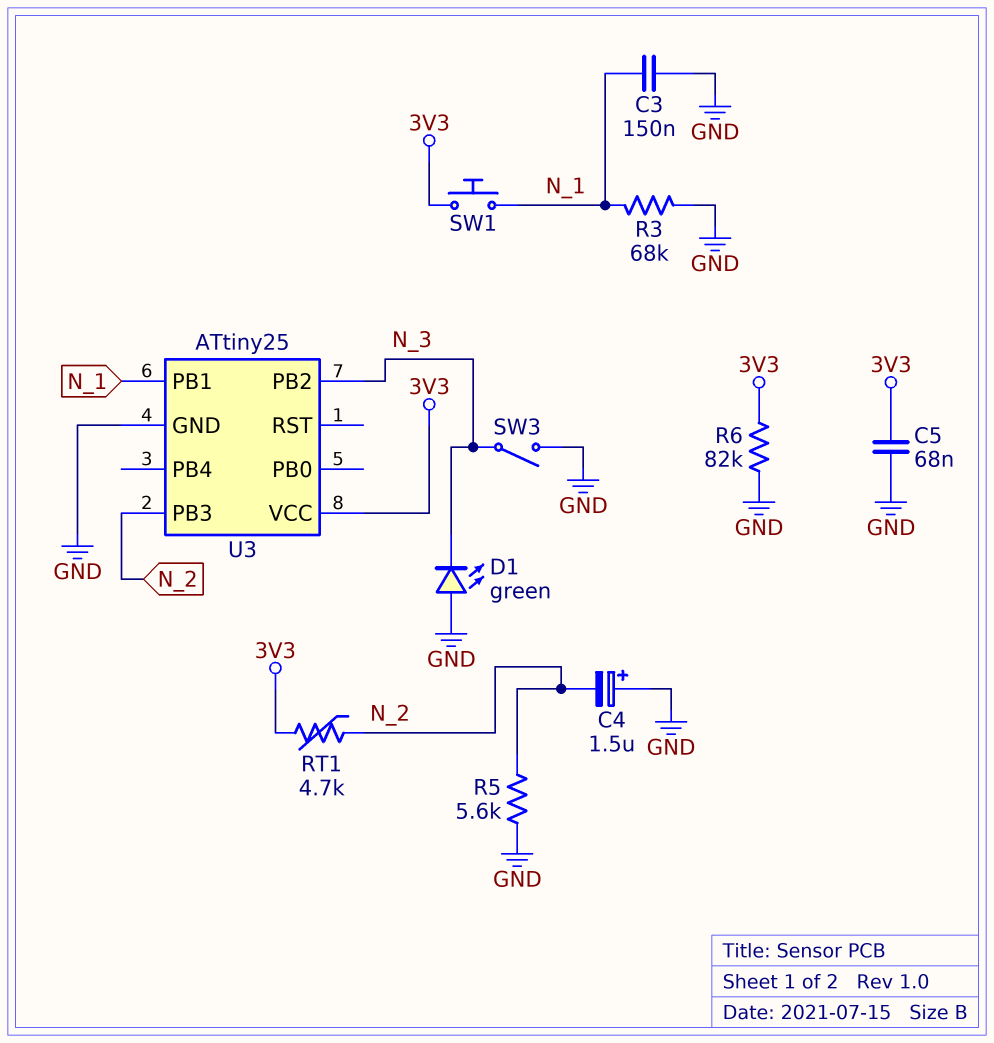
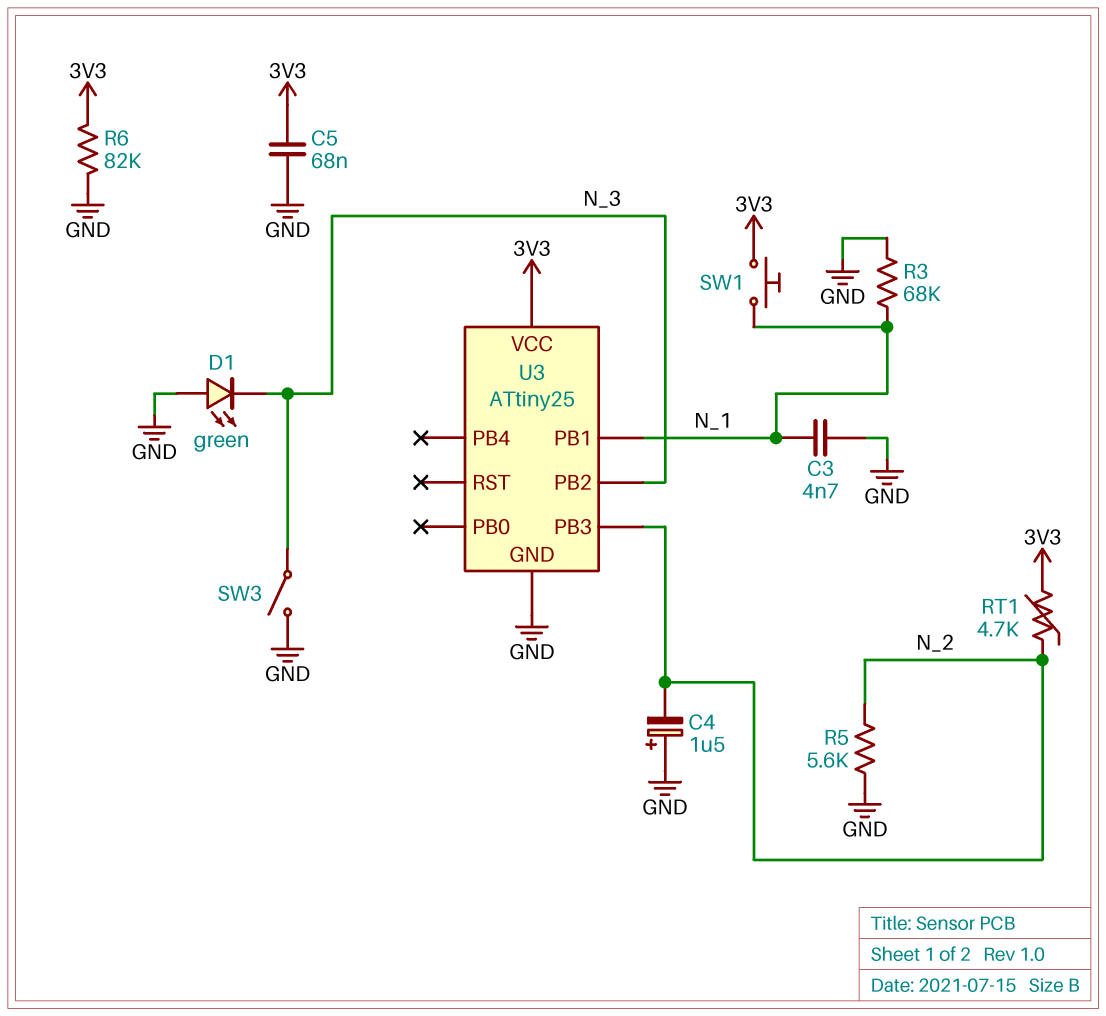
C3: 150nF (GND, N_1) -> 4.7nF (GND, N_1)

